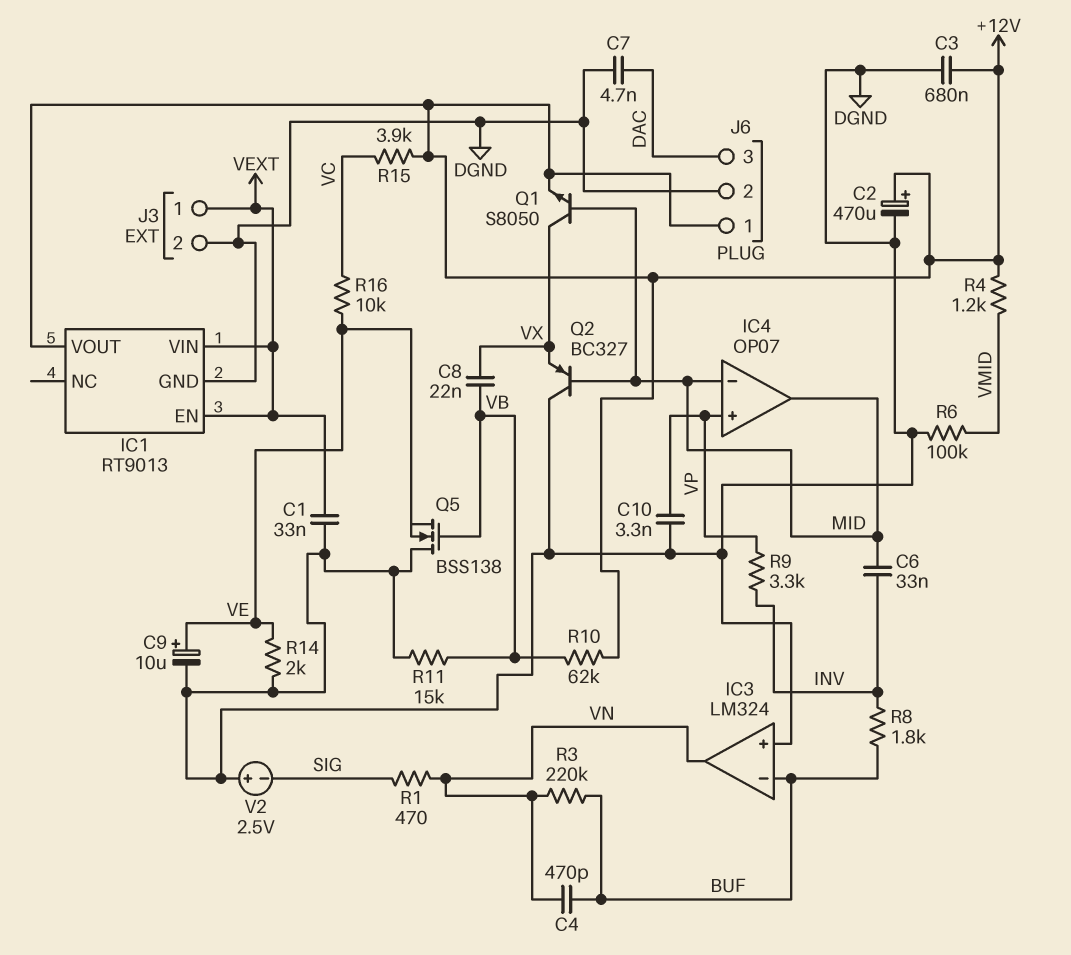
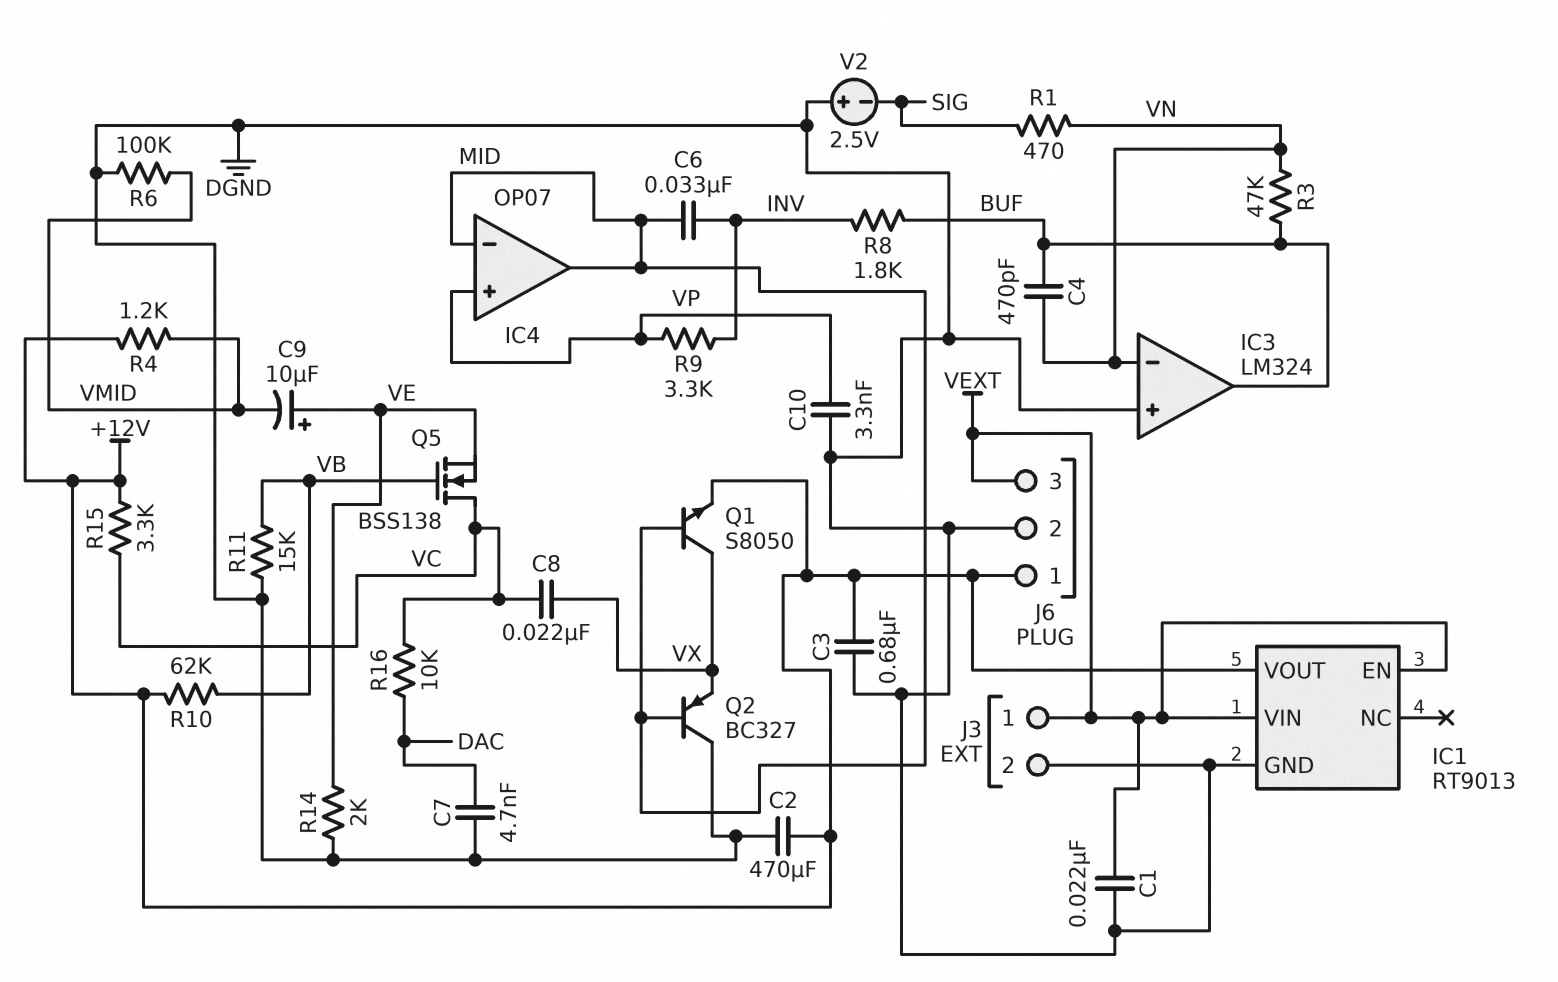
C1: 33nF (DGND, VEXT) -> 22nF (DGND, VEXT)
C2: 470uF (plus +12V, minus DGND) -> 470uF (+12V, DGND)
C8: 22nF (VB, VX) -> 22nF (VC, VX)
C9: 10uF (plus VE, minus DGND) -> 10uF (plus VE, minus VMID)
IC3 pin in-: BUF -> VN
IC3 pin out: VN -> BUF
J6 pin 3: DAC -> VEXT
Q5: NMOS BSS138 (G VB, D DGND, S VE) -> NMOS BSS138 (G VB, D VC, S VE)
R3: 220k (BUF, VN) -> 47k (BUF, VN)
R15: 3.9k (+12V, VC) -> 3.3k (+12V, VC)
R16: 10k (VC, VE) -> 10k (DAC, VC)

